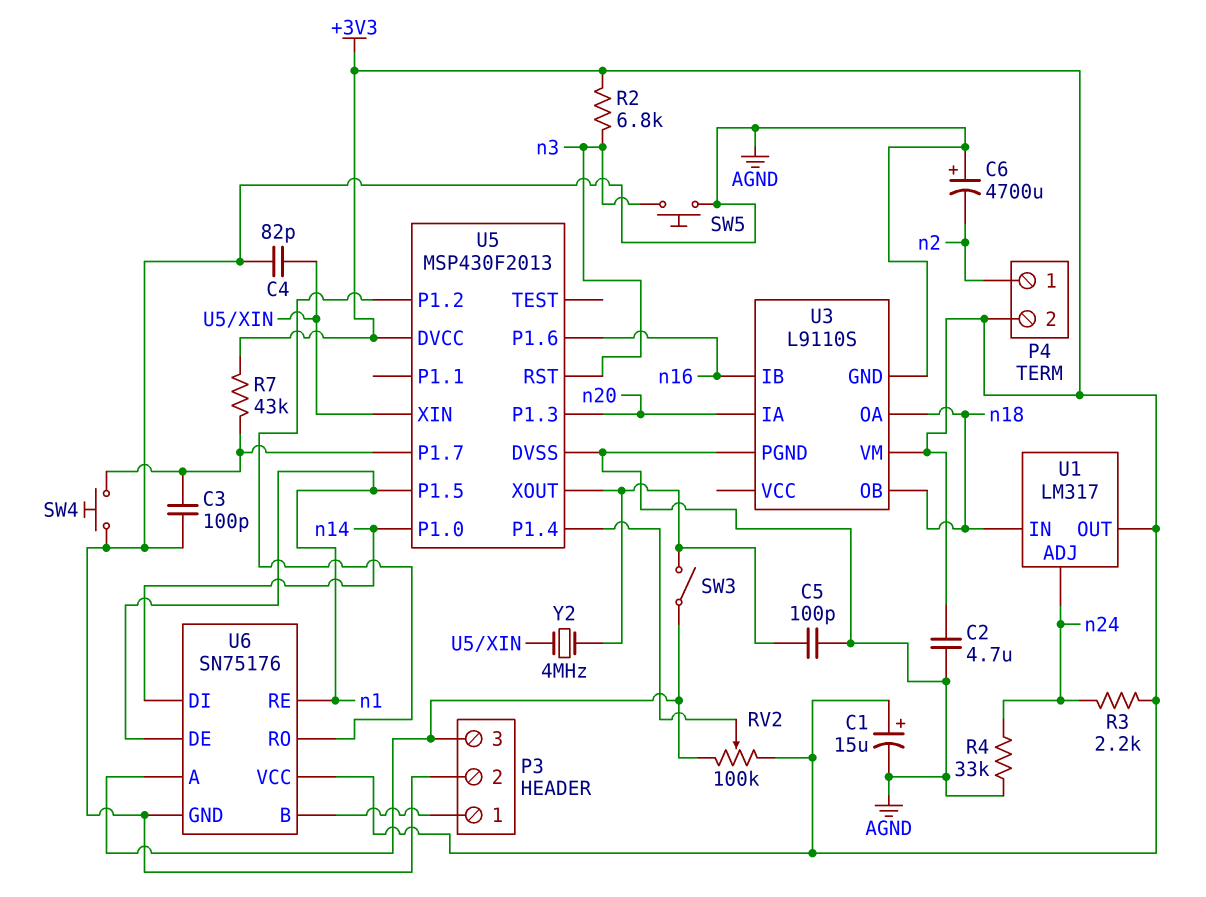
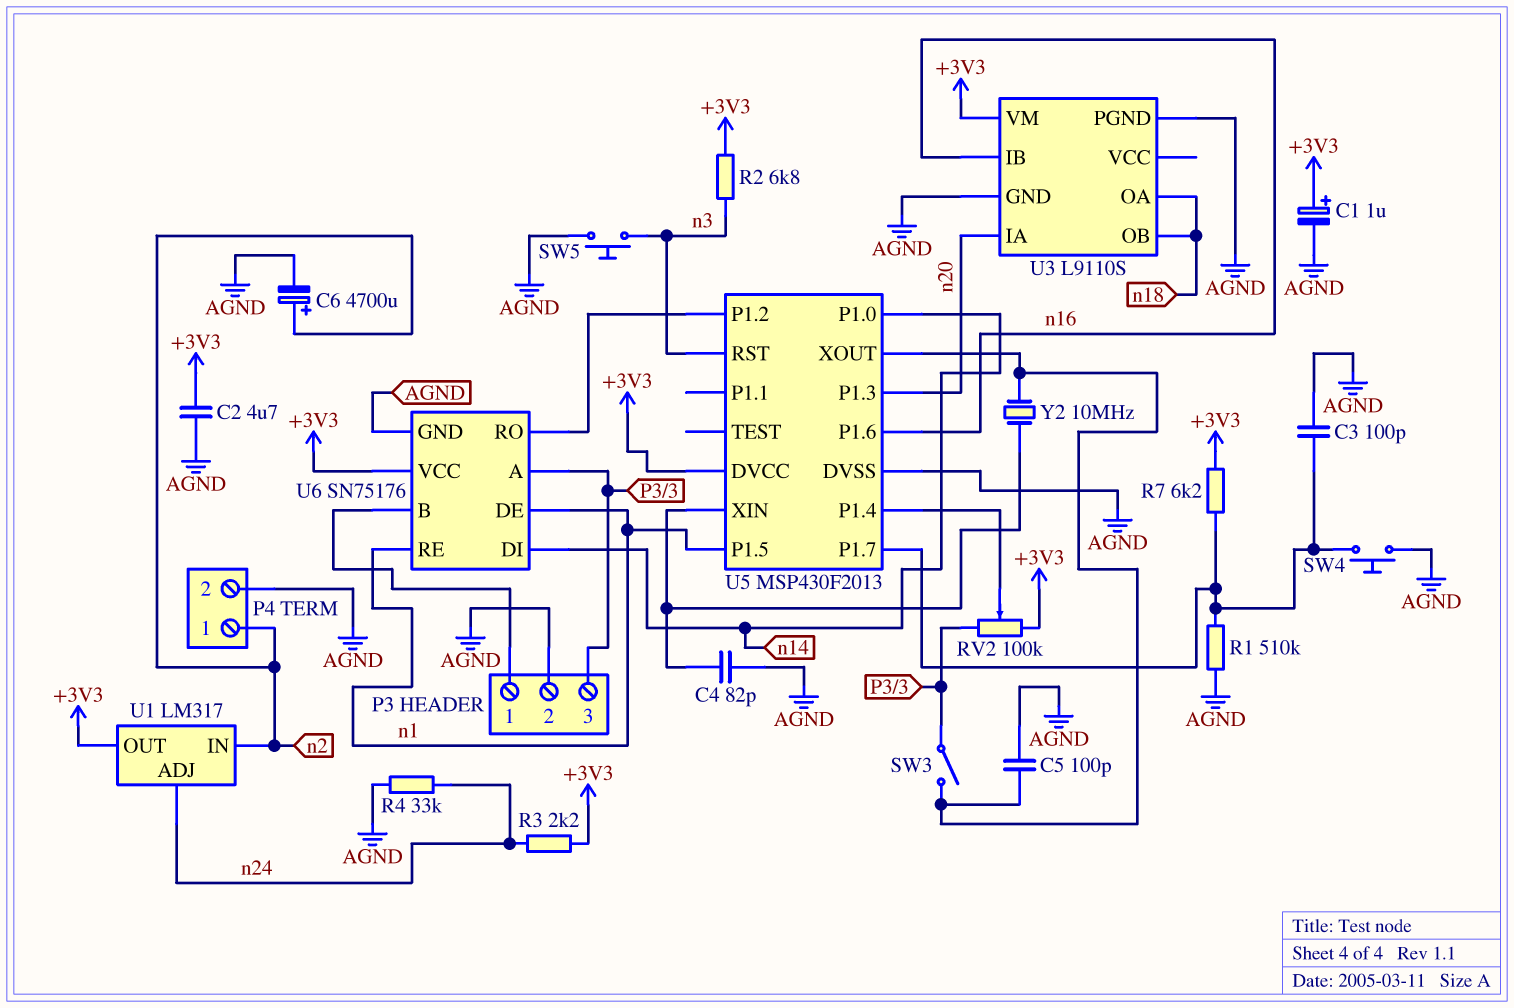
C1: 15uF (plus +3V3, minus AGND) -> 1uF (plus +3V3, minus AGND)
C6: 4700uF (plus AGND, minus n2) -> 4700uF (plus n2, minus AGND)
P4 pin 2: +3V3 -> AGND
R1: none -> 510k (AGND, U5/P1.7)
R7: 43k (+3V3, U5/P1.7) -> 6.2k (+3V3, U5/P1.7)
U1 pin IN: n18 -> n2
Y2: 4MHz (U5/XIN, U5/XOUT) -> 10MHz (U5/XIN, U5/XOUT)

